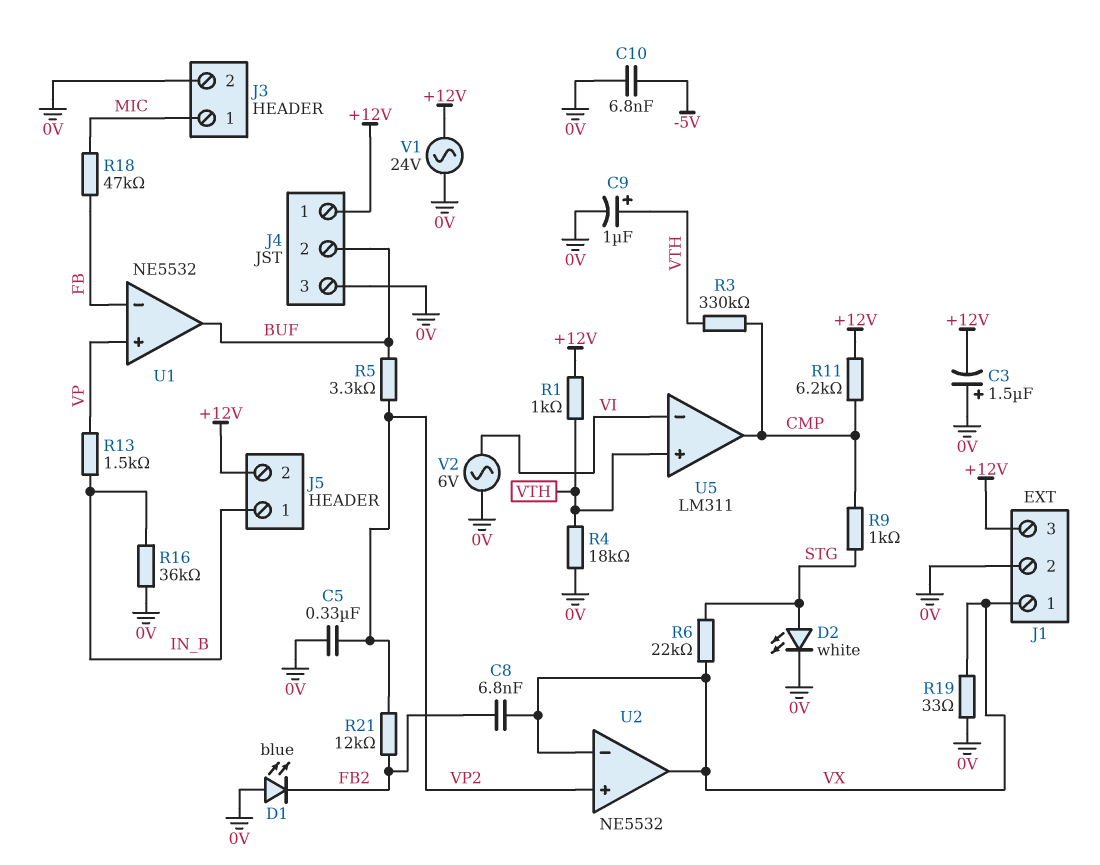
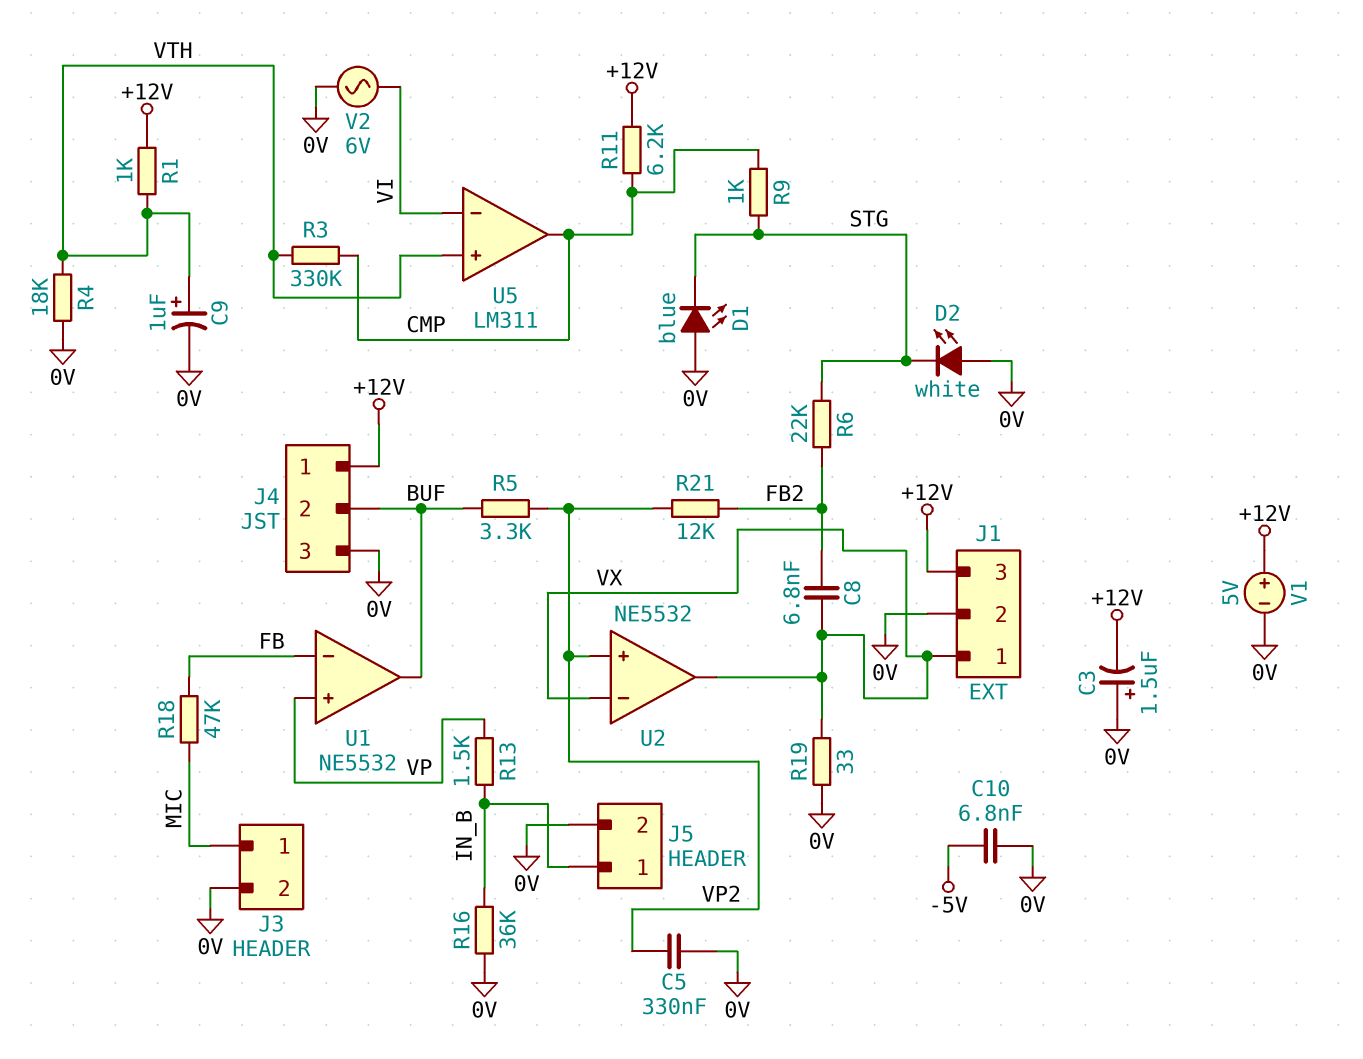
D1: LED blue (A 0V, K FB2) -> LED blue (A 0V, K STG)
D2: LED white (A STG, K 0V) -> LED white (A 0V, K STG)
J5 pin 2: +12V -> 0V
R6: 22k (STG, VX) -> 22k (FB2, STG)
V1: AC 24V (+12V, 0V) -> 5V (plus +12V, minus 0V)

